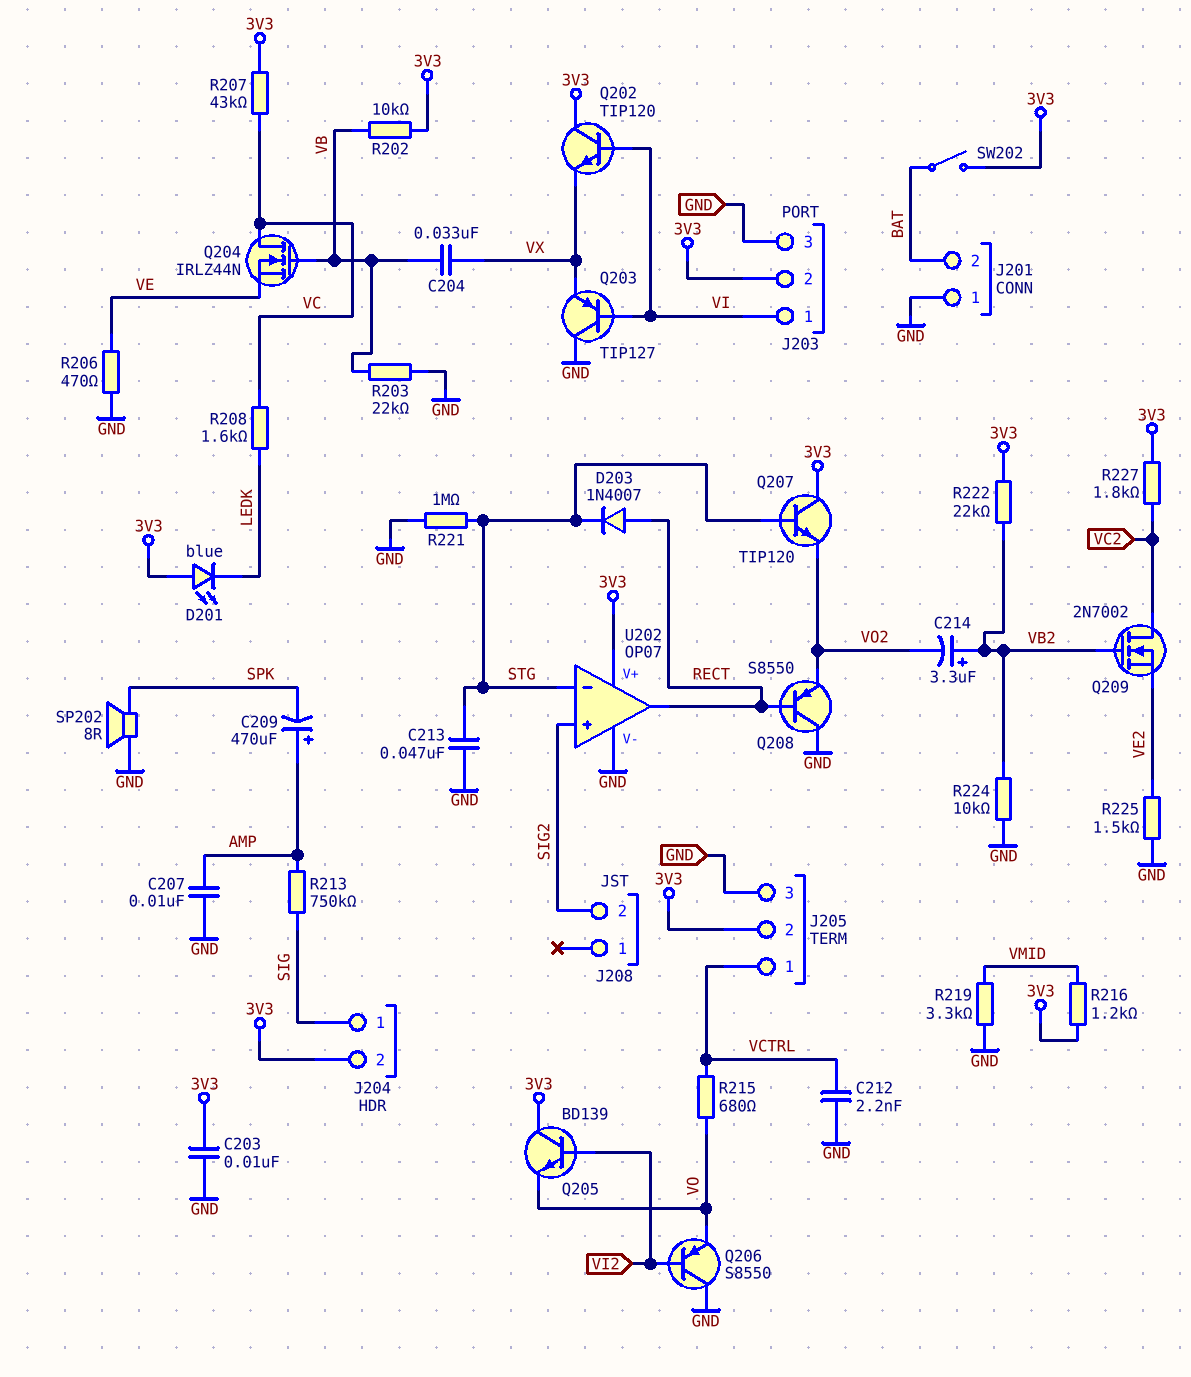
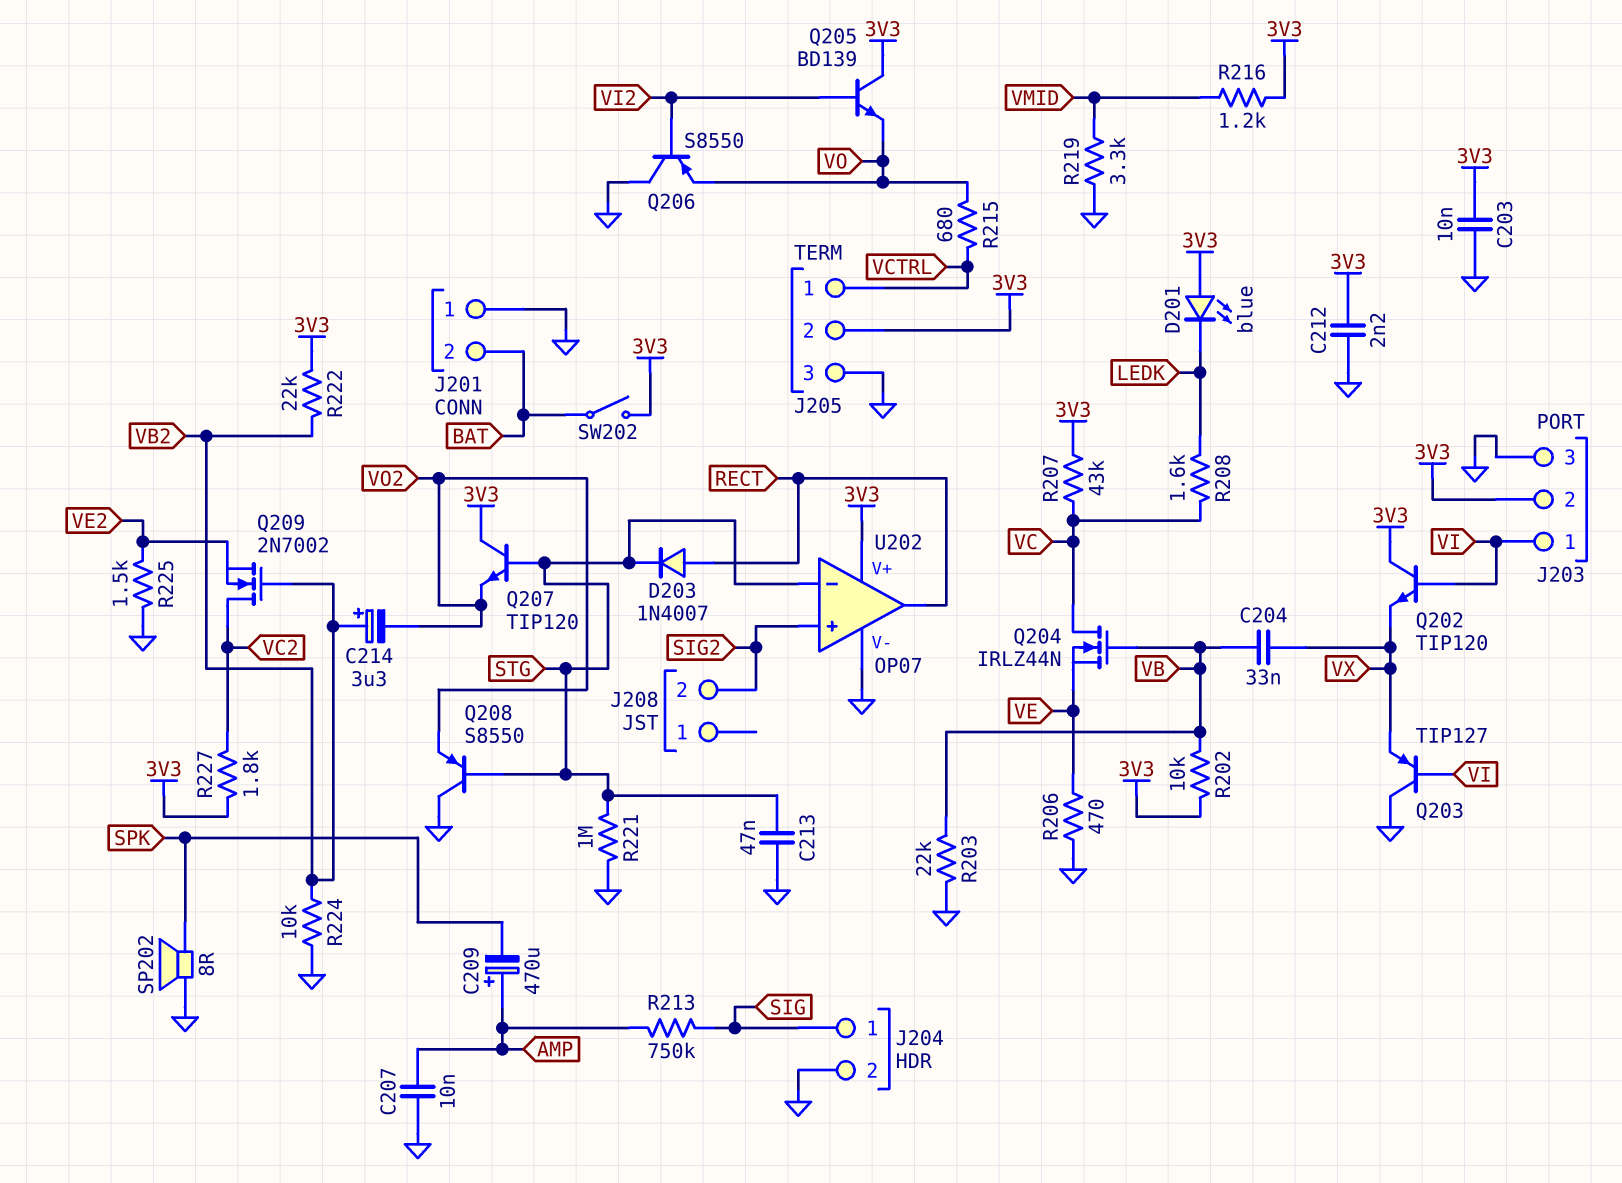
C212: 2.2nF (GND, VCTRL) -> 2.2nF (3V3, GND)
J204 pin 2: 3V3 -> GND
Q208: PNP S8550 (B RECT, C GND, E VO2) -> PNP S8550 (B STG, C GND, E VO2)

